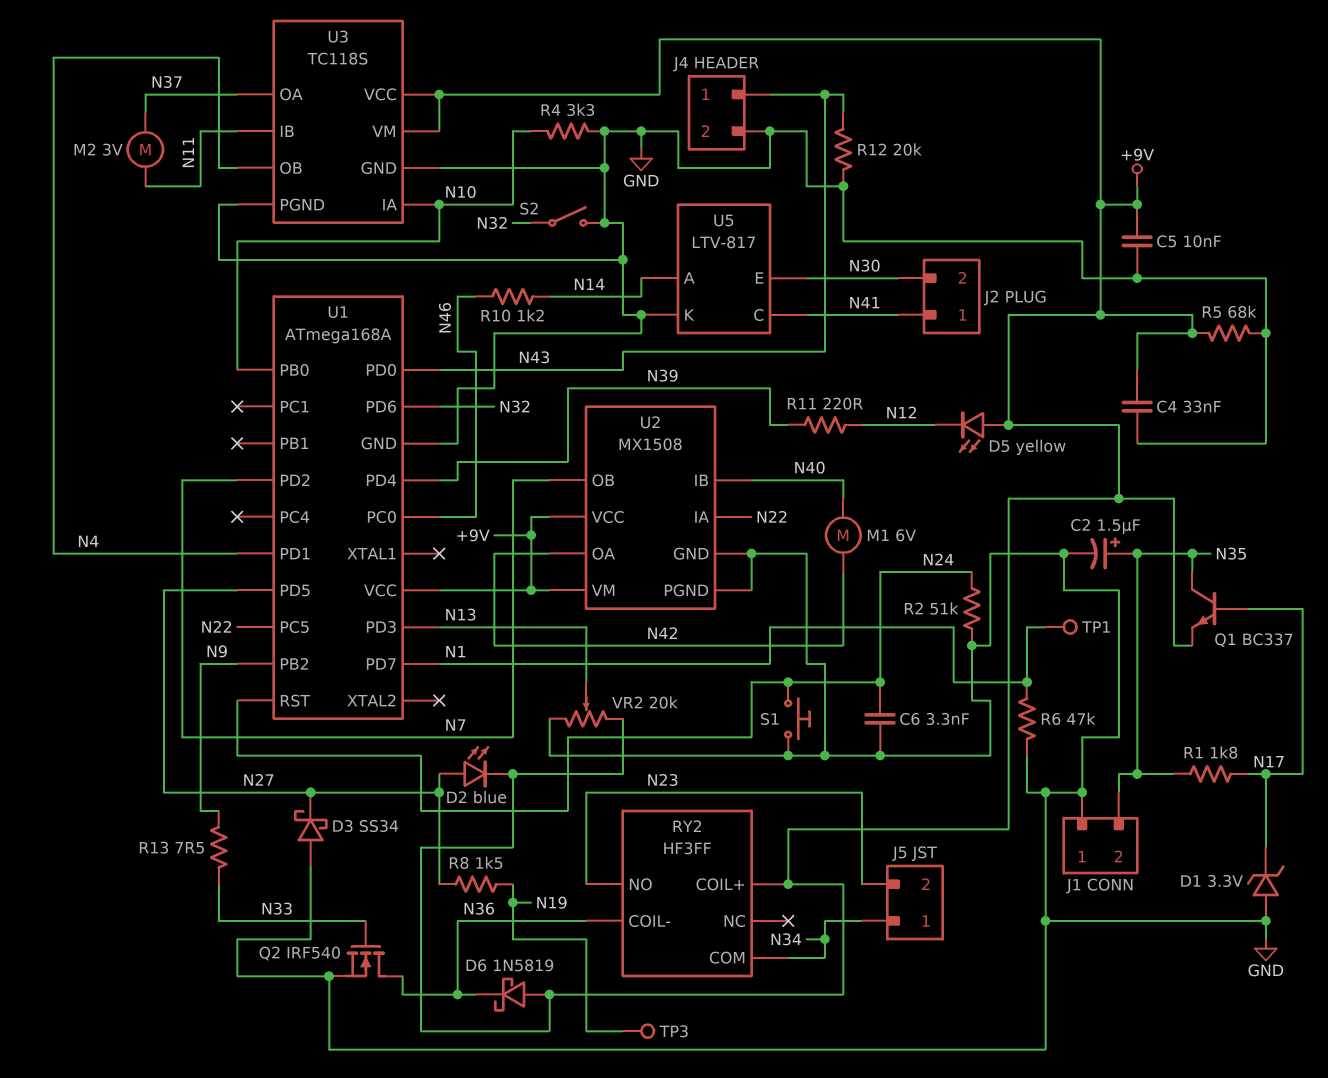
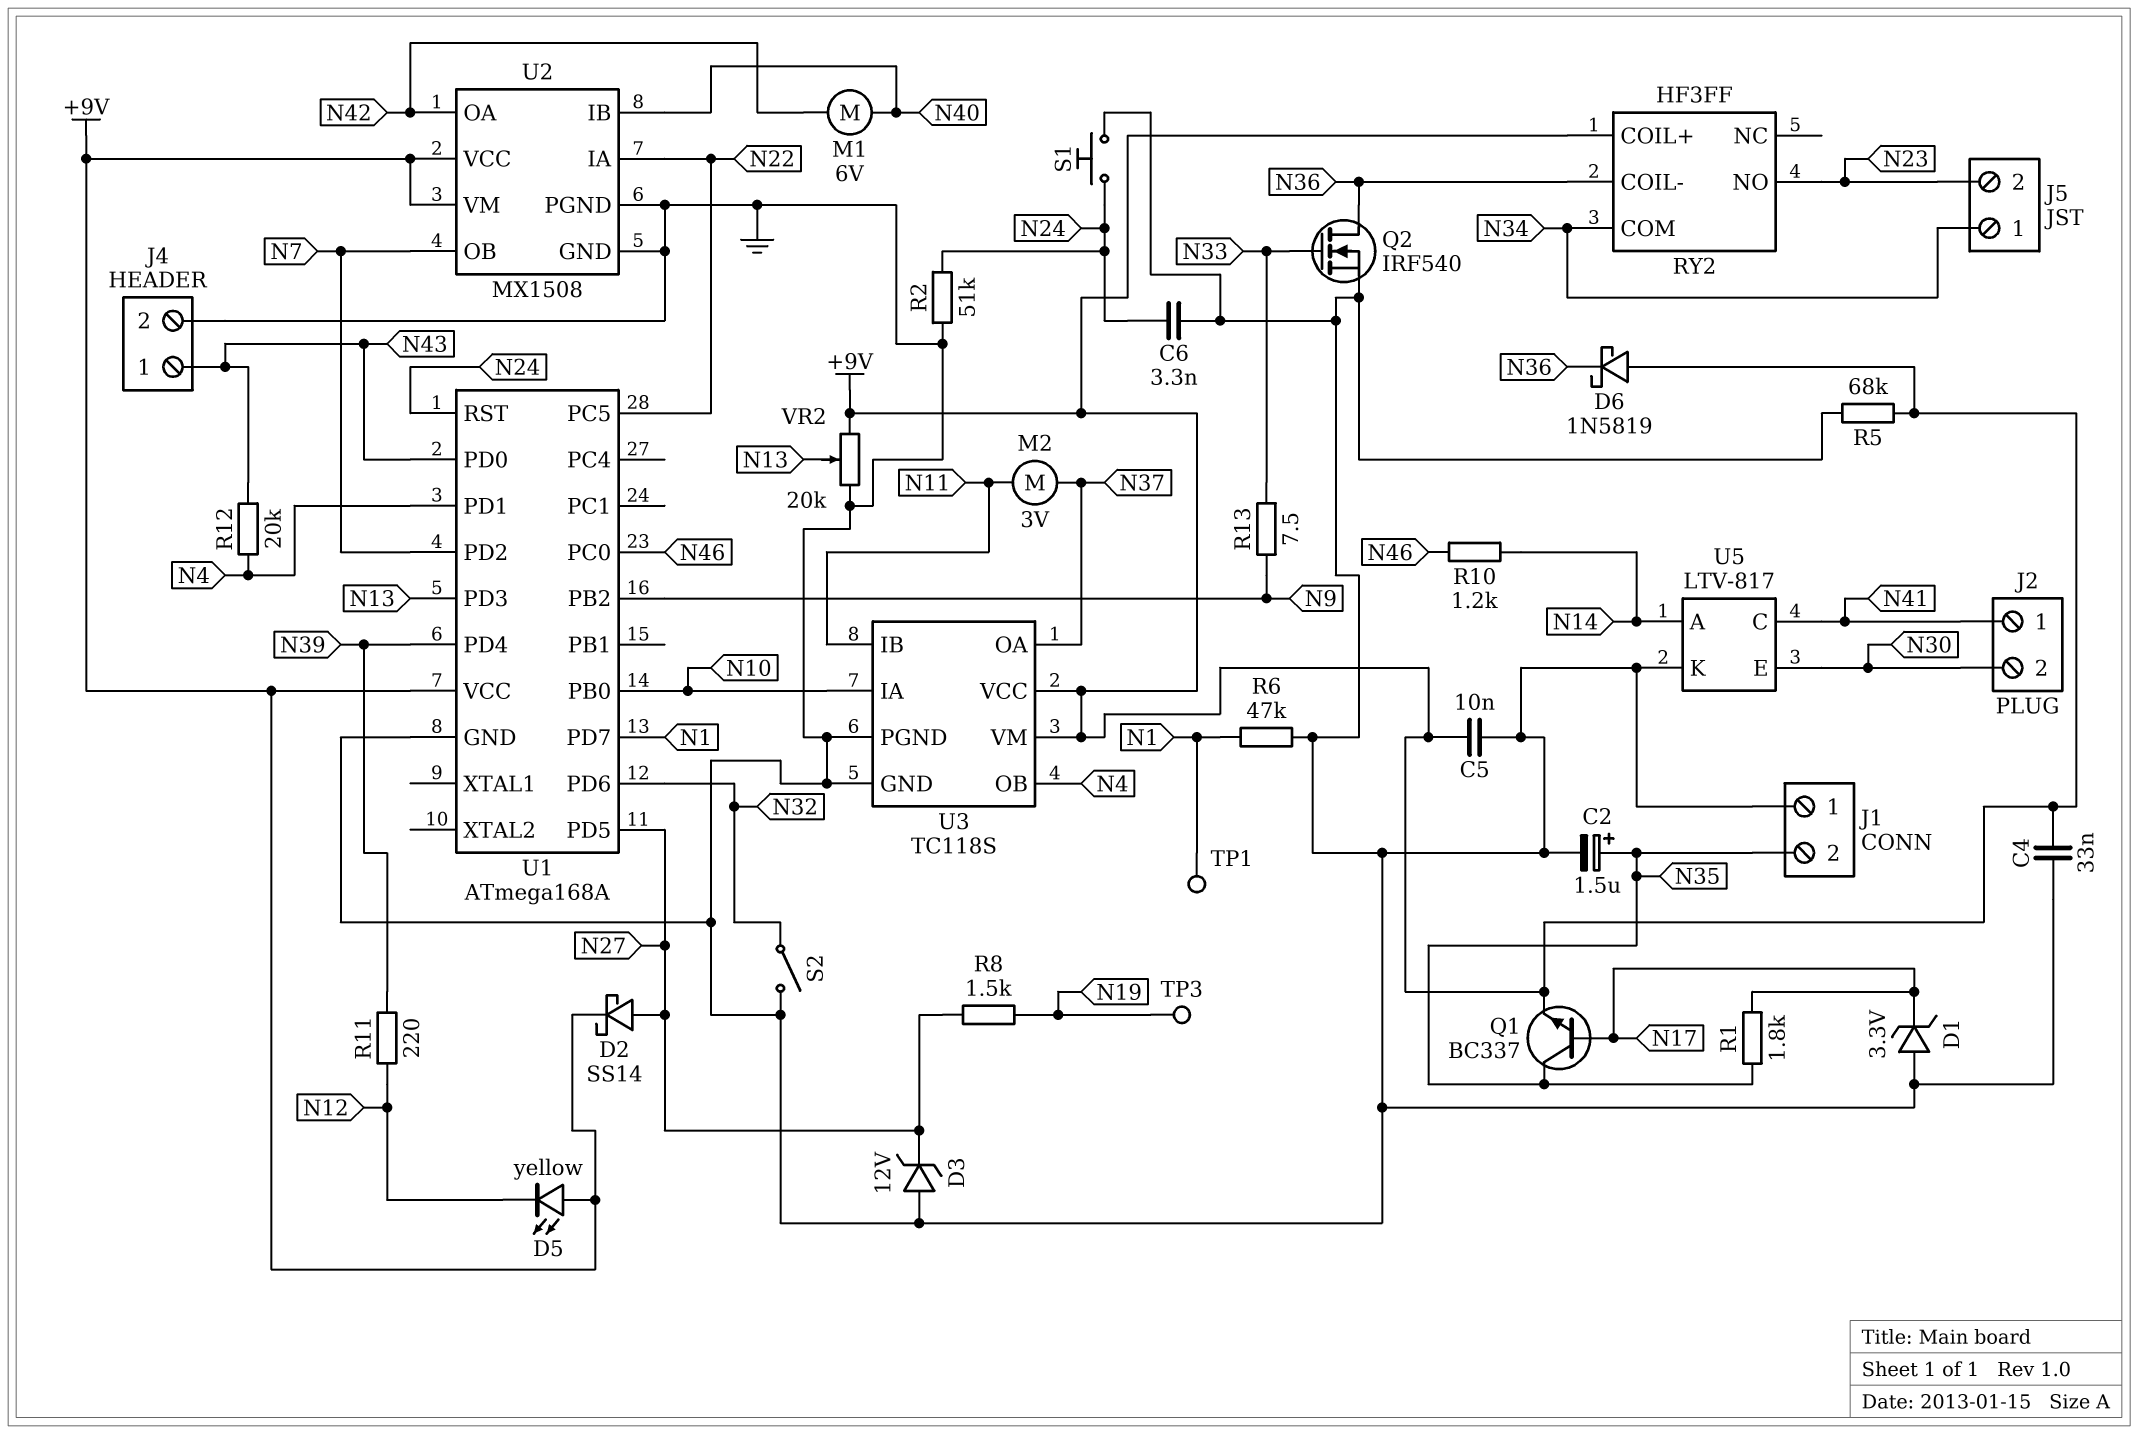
D2: LED blue (A N27, K +9V) -> schottky SS14 (A N27, K +9V)
D3: schottky SS34 (A GND, K N27) -> zener 12V (A GND, K N27)
R4: 3.3k (GND, N10) -> none
R12: 20k (GND, N43) -> 20k (N4, N43)

